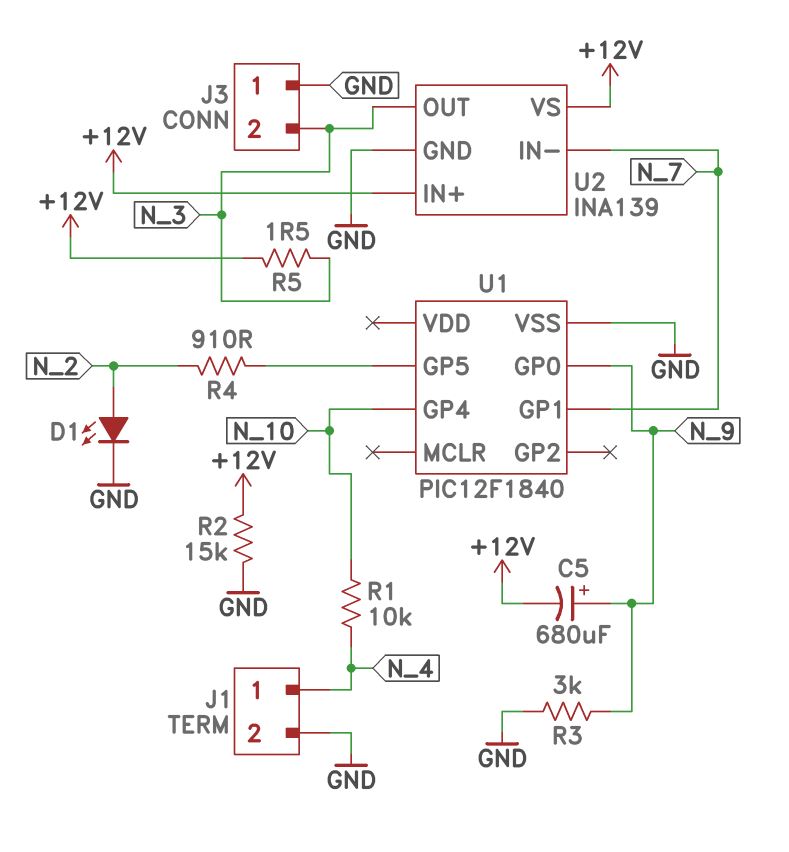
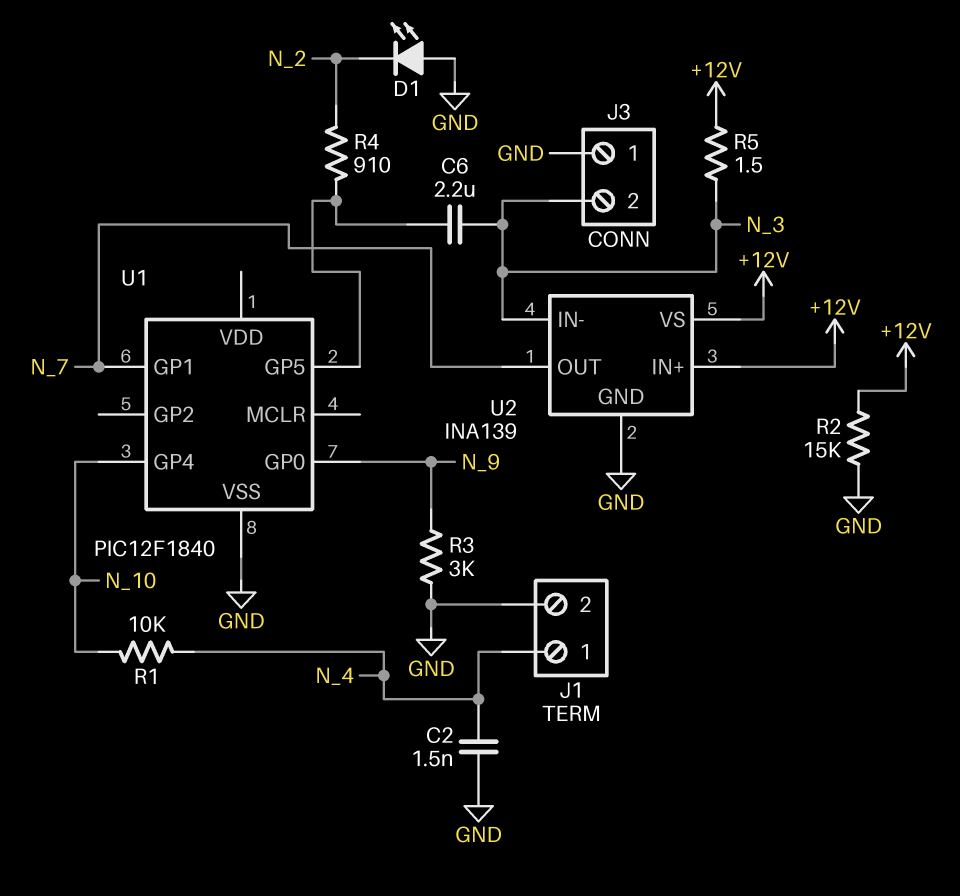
C2: none -> 1.5nF (GND, N_4)
C5: 680uF (plus N_9, minus +12V) -> none
C6: none -> 2.2uF (N_3, U1/GP5)
D1: LED (A N_2, K GND) -> LED (A GND, K N_2)
U2 pin IN-: N_7 -> N_3
U2 pin OUT: N_3 -> N_7

